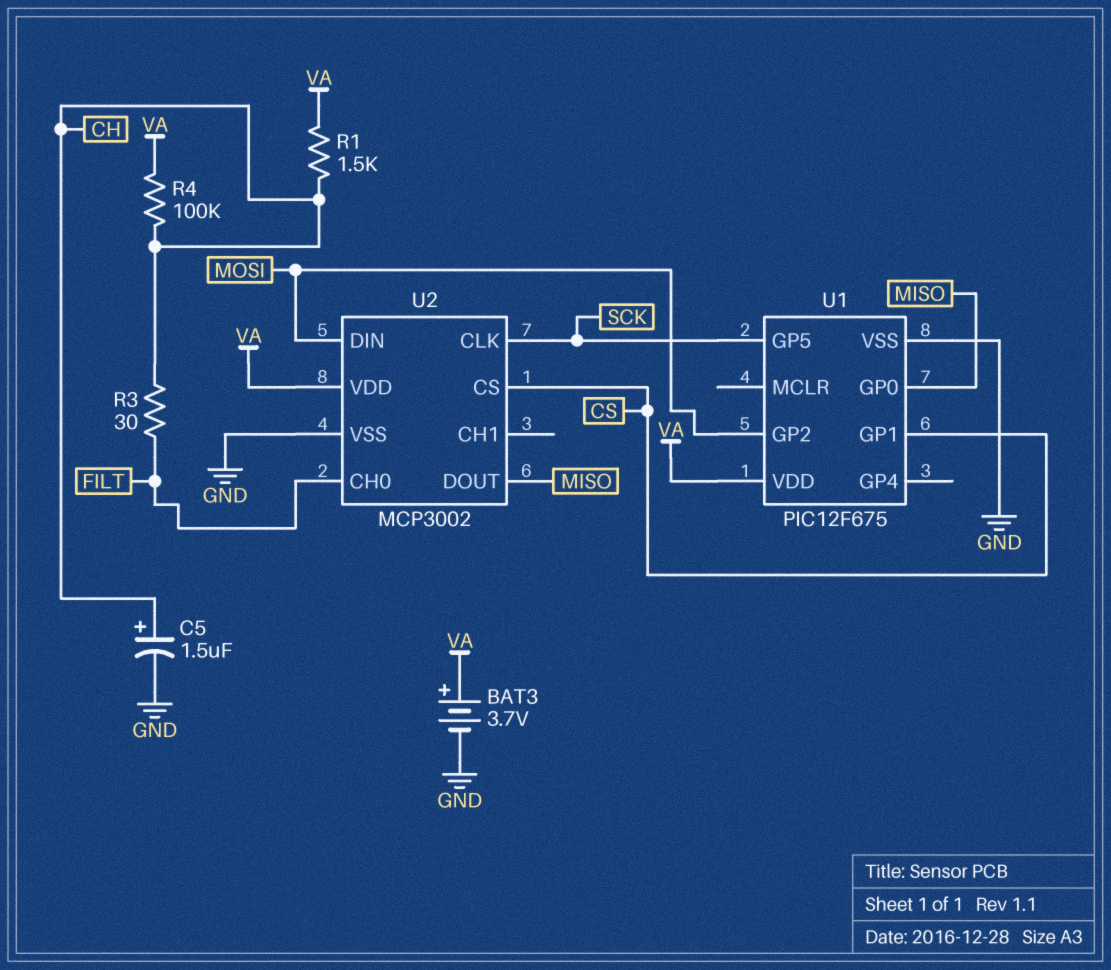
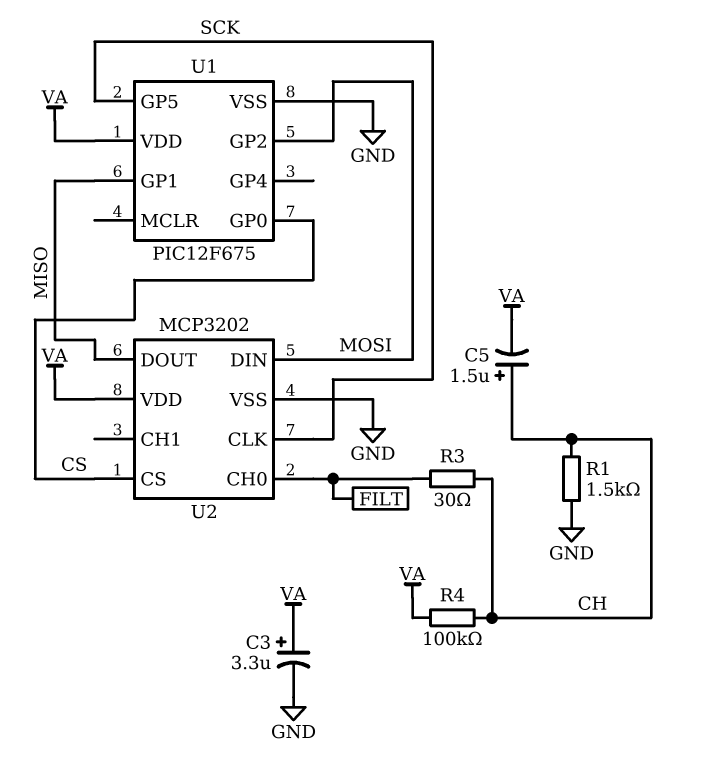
BAT3: 3.7V (plus VA, minus GND) -> none
C3: none -> 3.3uF (plus VA, minus GND)
C5: 1.5uF (plus CH, minus GND) -> 1.5uF (plus CH, minus VA)
R1: 1.5k (CH, VA) -> 1.5k (CH, GND)
U1 pin GP0: MISO -> CS
U1 pin GP1: CS -> MISO
U2: MCP3002 -> MCP3202

